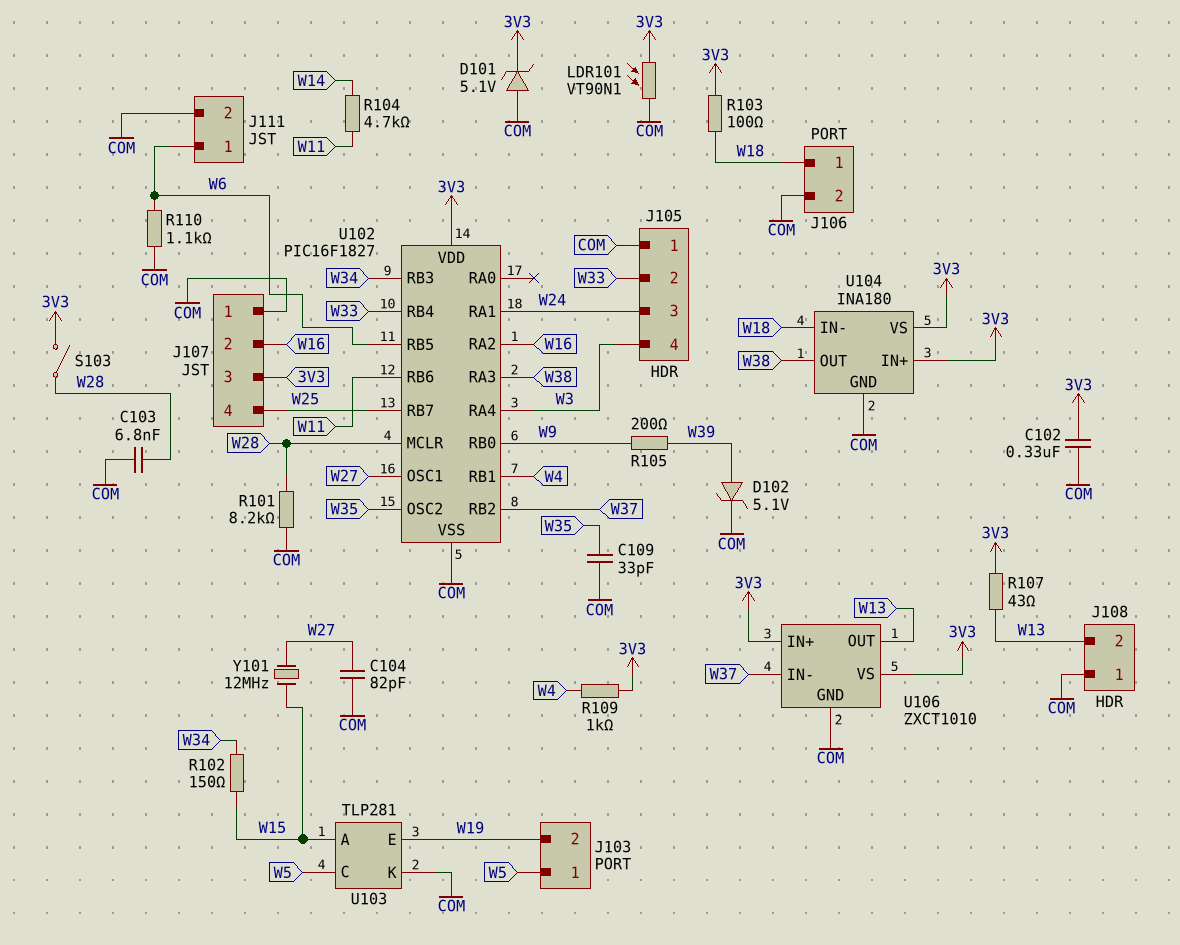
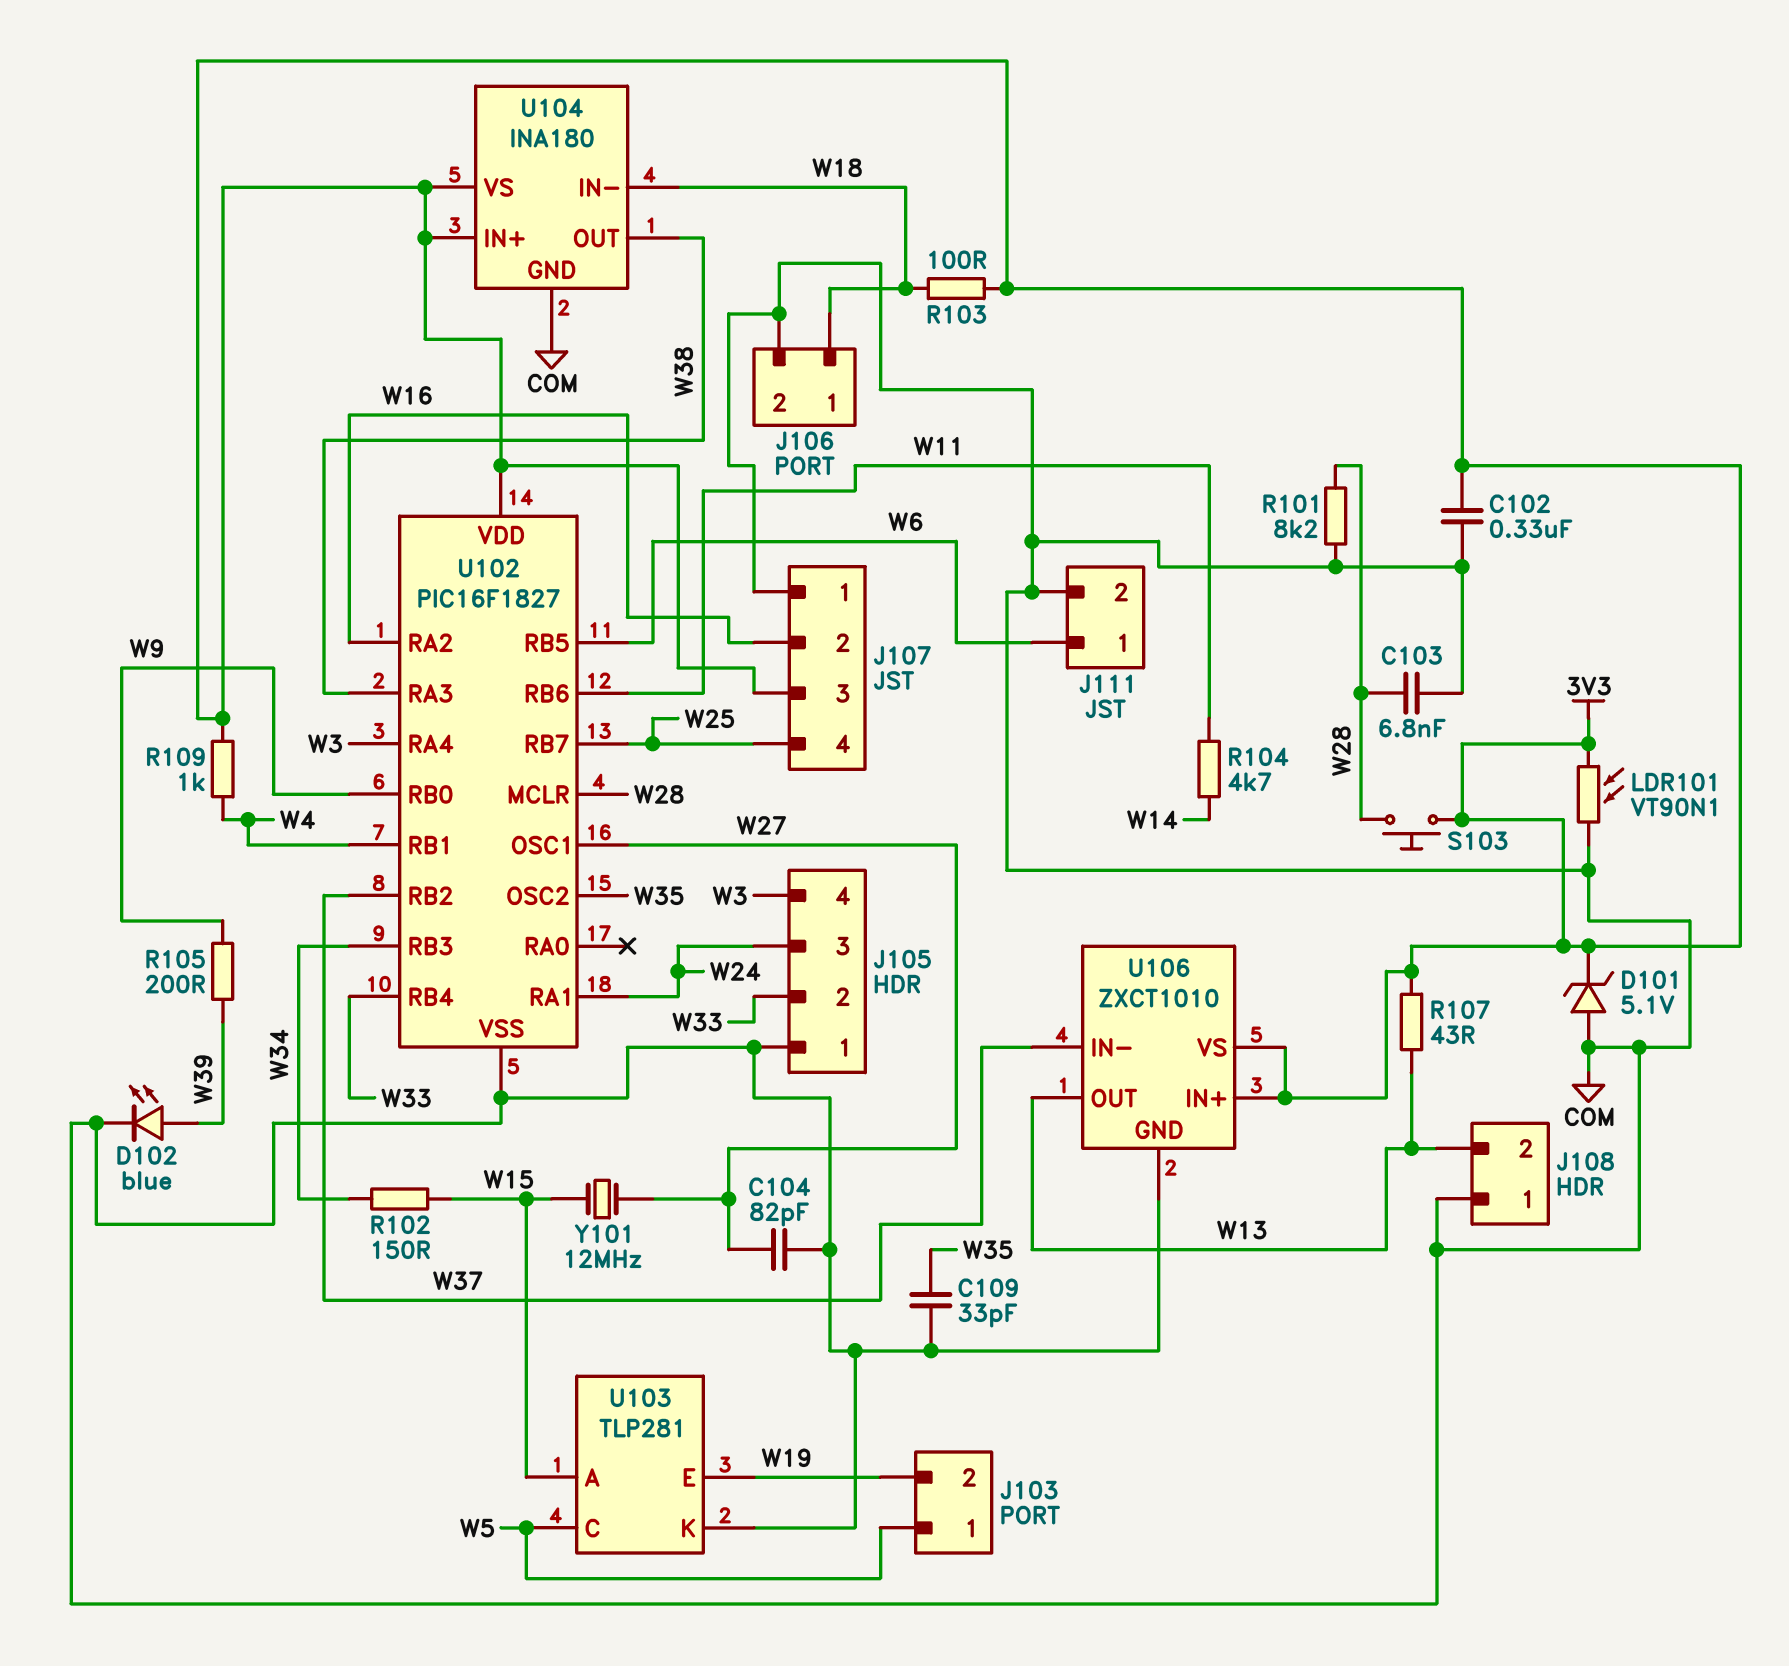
D102: zener 5.1V (A W39, K COM) -> LED blue (A W39, K COM)
R110: 1.1k (COM, W6) -> none
S103: switch (3V3, W28) -> button (3V3, W28)

